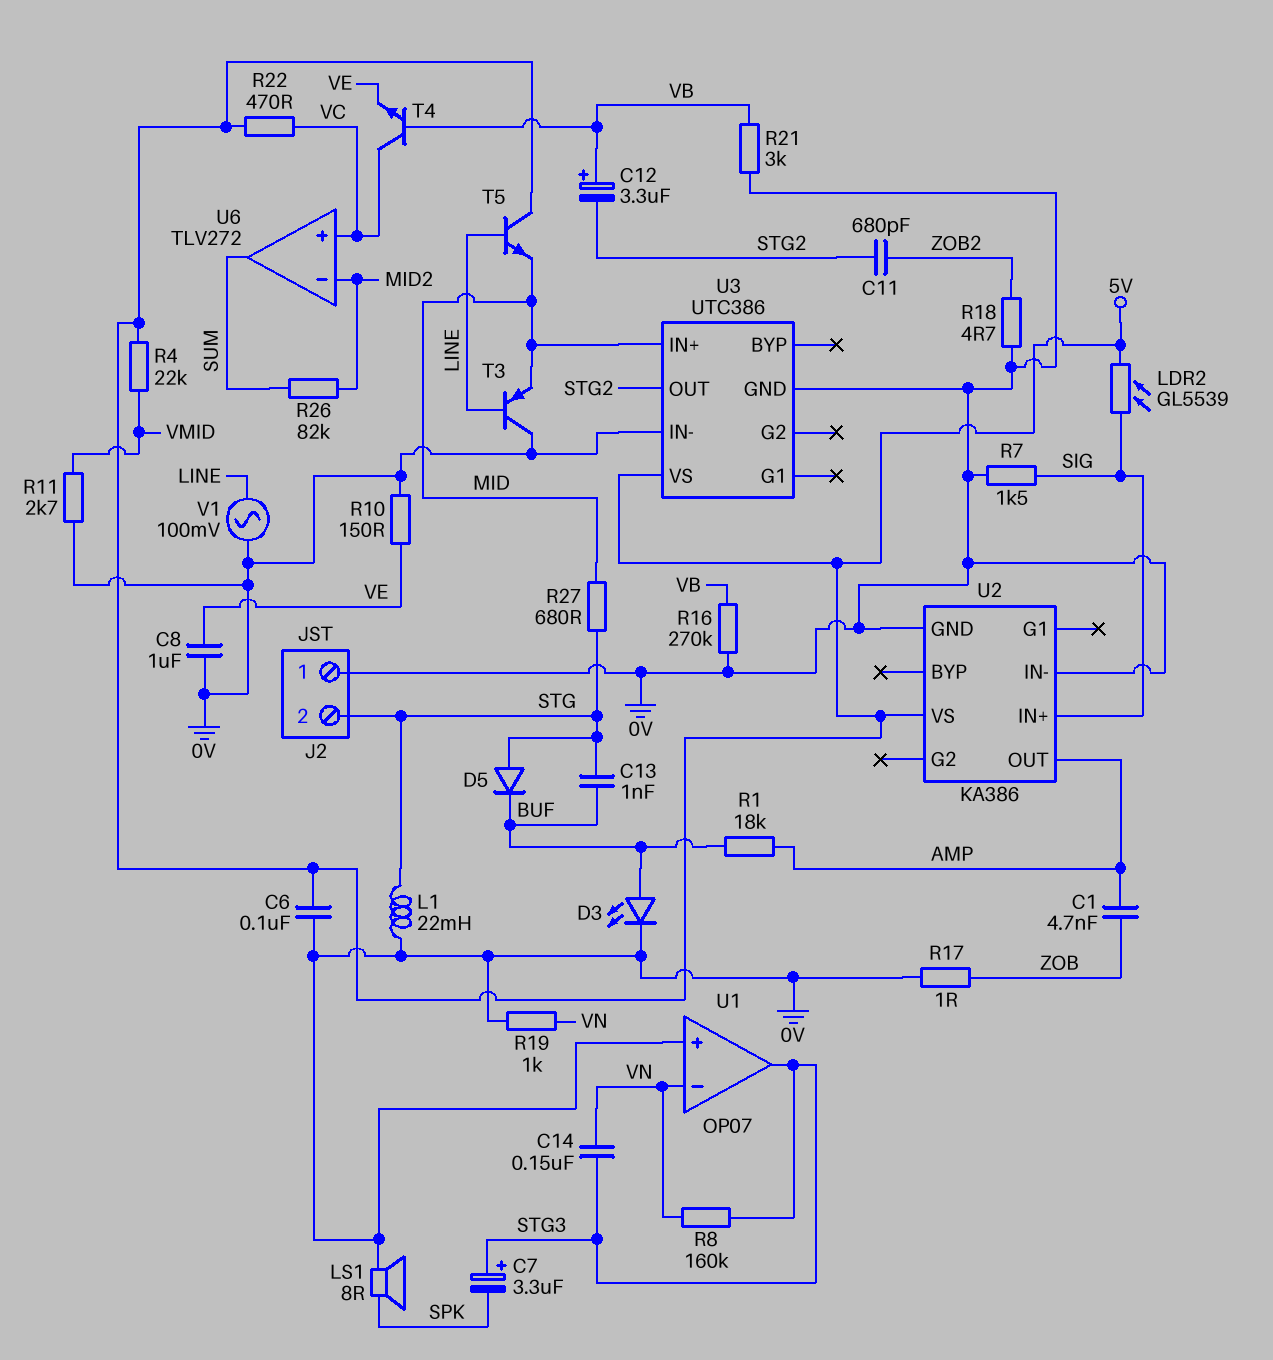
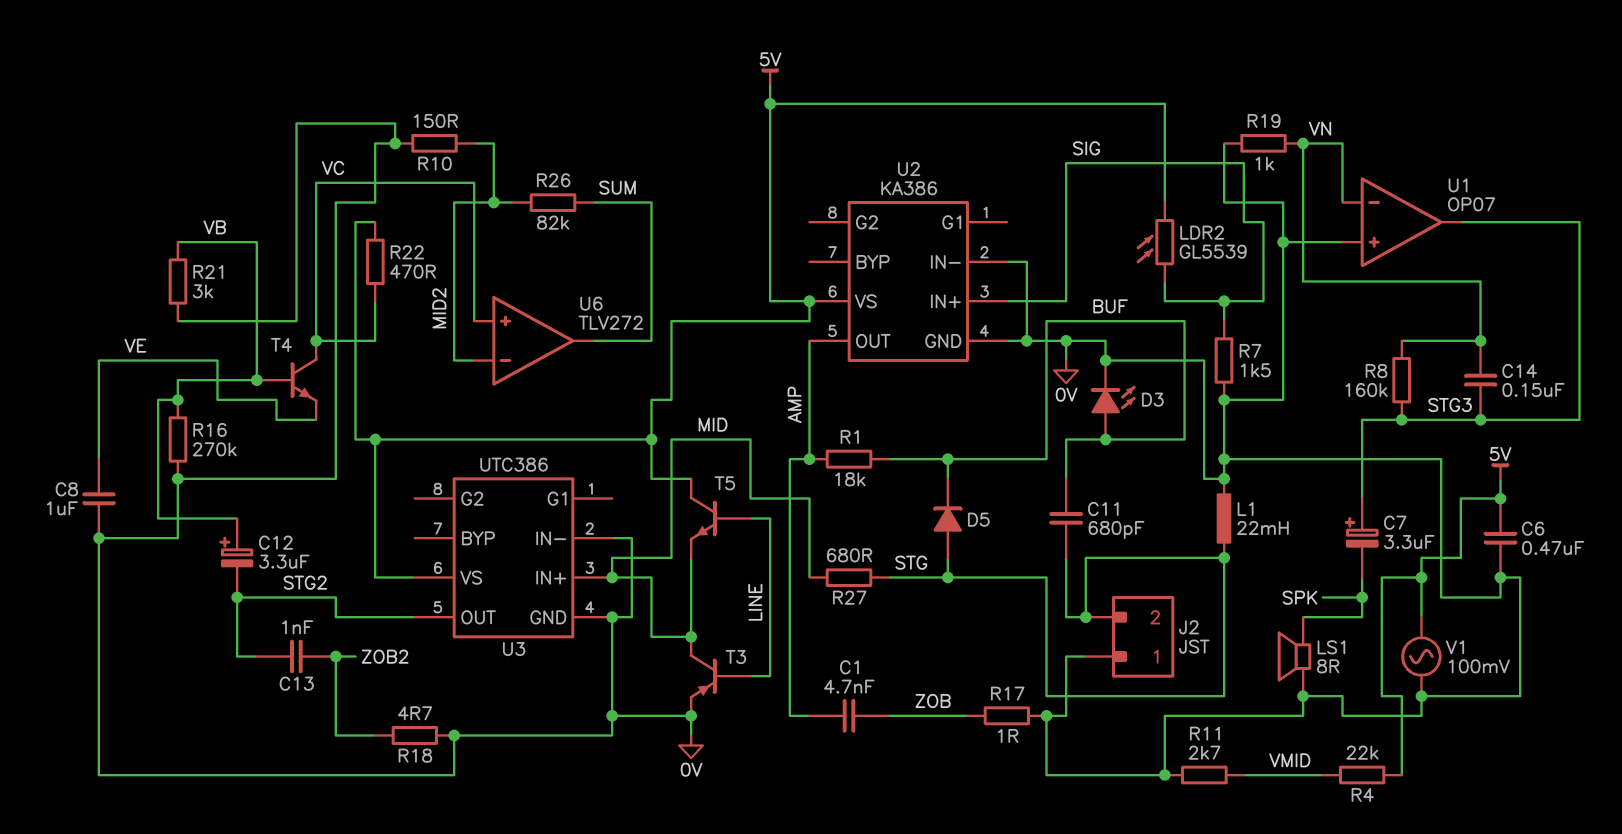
C6: 100nF (0V, 5V) -> 470nF (0V, 5V)
C11: 680pF (STG2, ZOB2) -> 680pF (BUF, STG)
C13: 1nF (BUF, STG) -> 1nF (STG2, ZOB2)
R10: 150 (0V, VE) -> 150 (0V, MID2)
T3: PNP (B LINE, C 0V, E MID) -> PNP (B LINE, C MID, E 0V)
V1: AC 100mV (0V, LINE) -> AC 100mV (0V, 5V)

